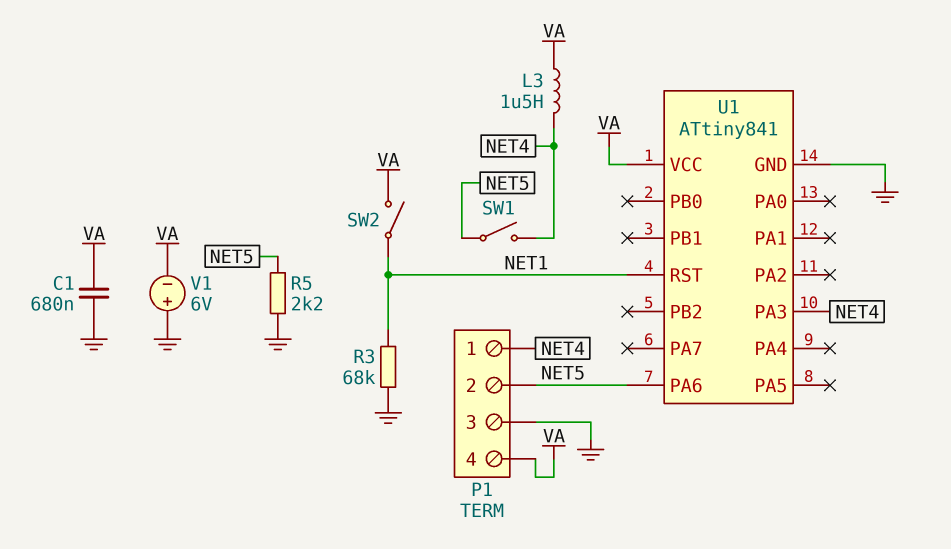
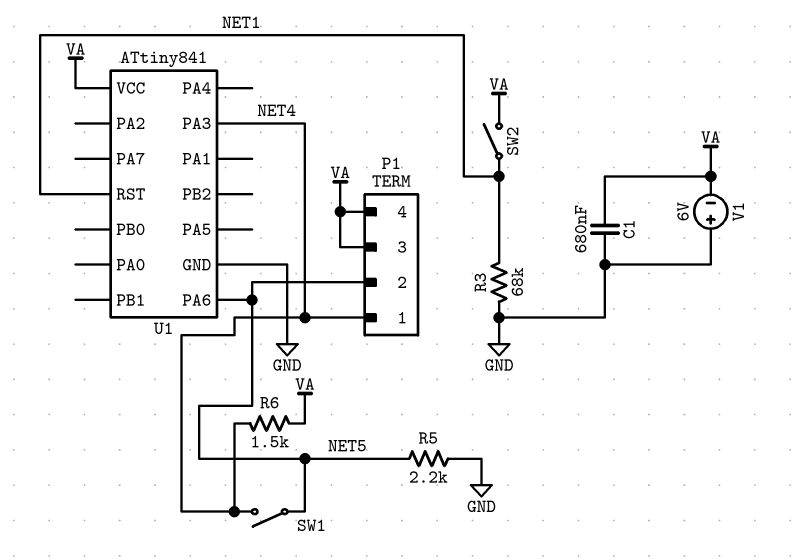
L3: 1.5uH (NET4, VA) -> none
P1 pin 3: GND -> VA
R6: none -> 1.5k (NET4, VA)

